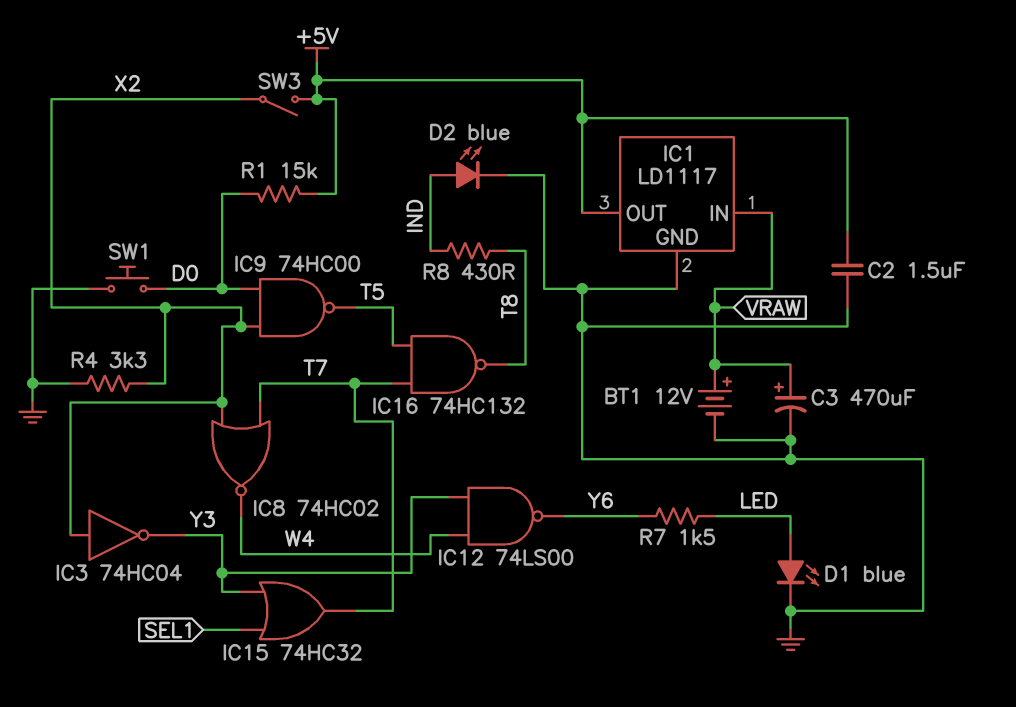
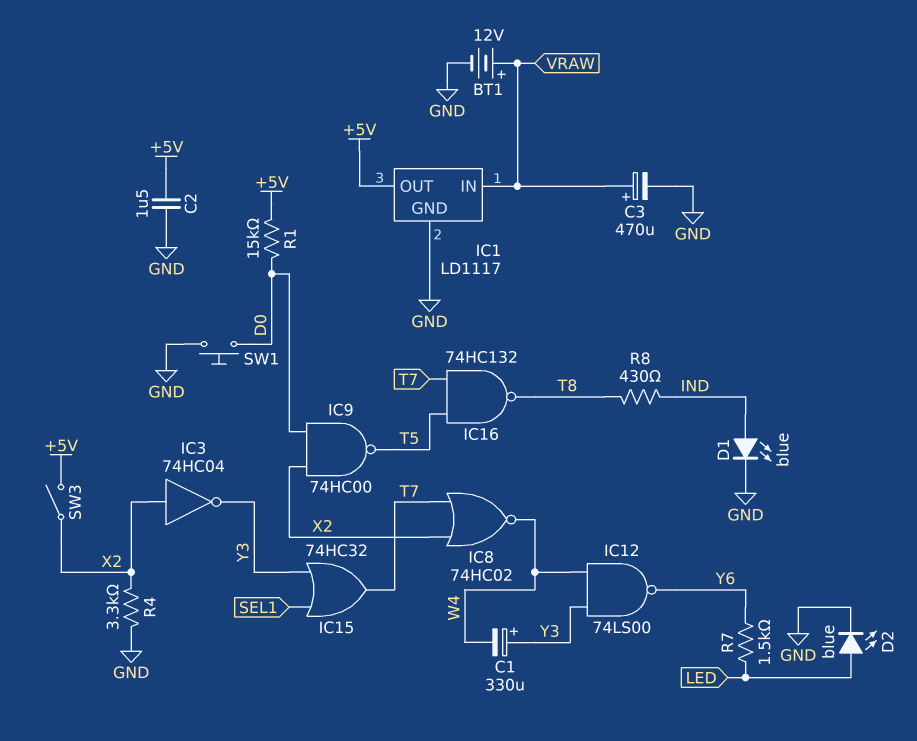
C1: none -> 330uF (plus Y3, minus W4)
D1: LED blue (A LED, K GND) -> LED blue (A IND, K GND)
D2: LED blue (A IND, K GND) -> LED blue (A LED, K GND)

